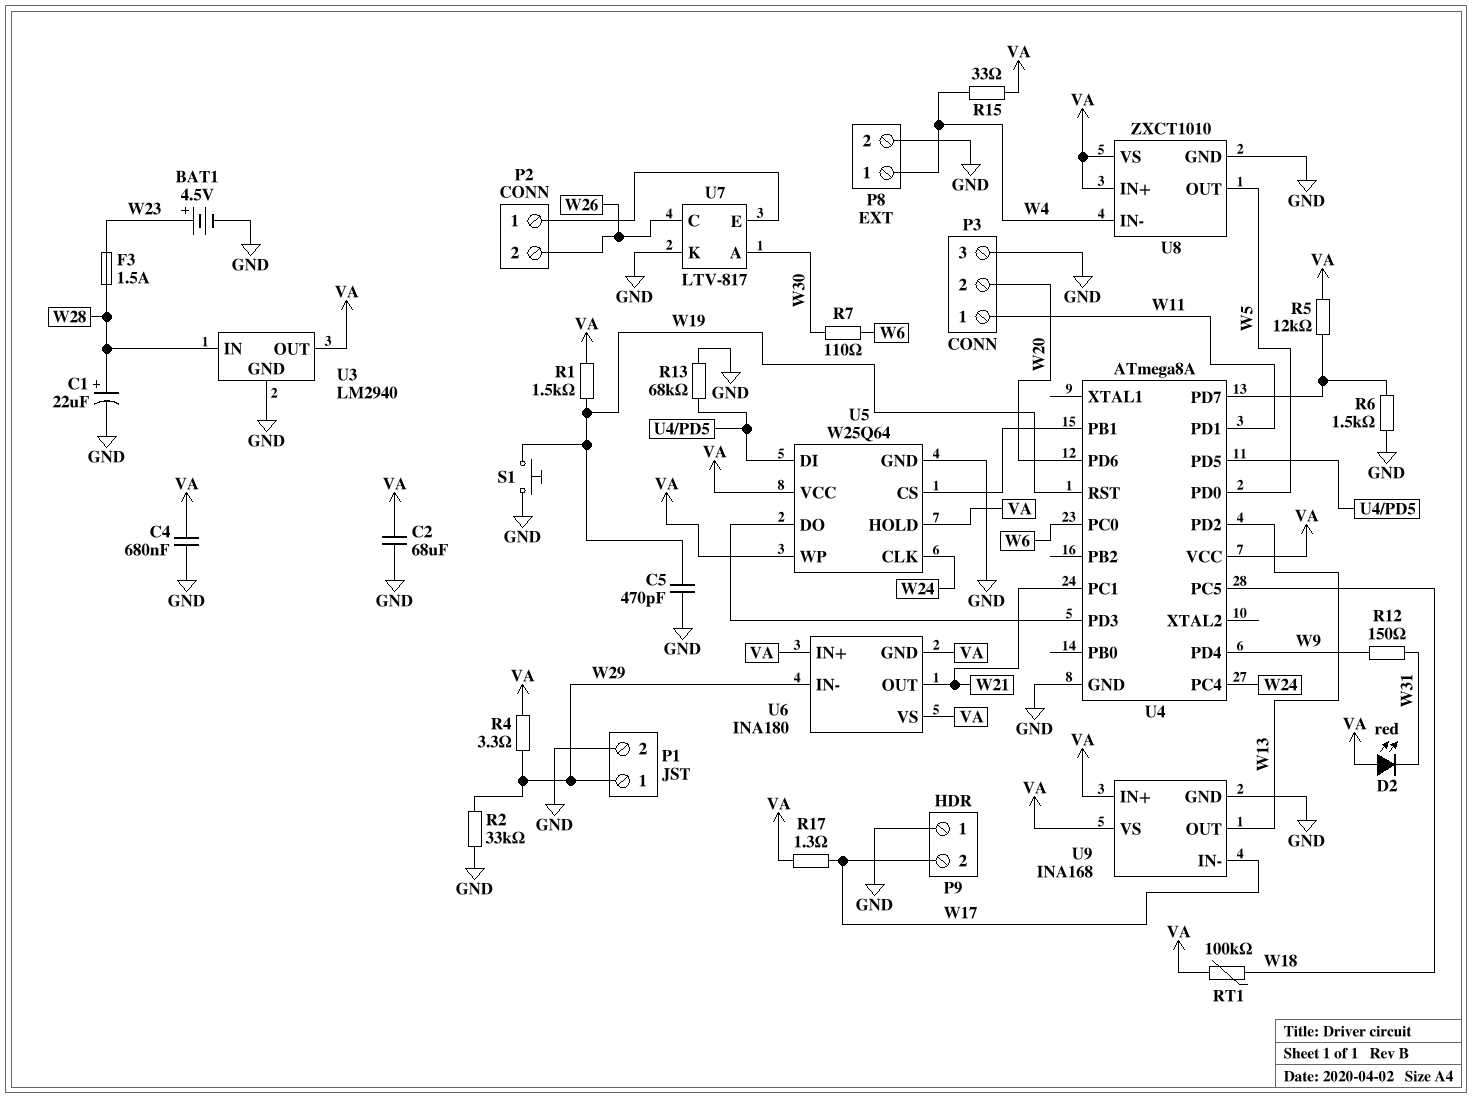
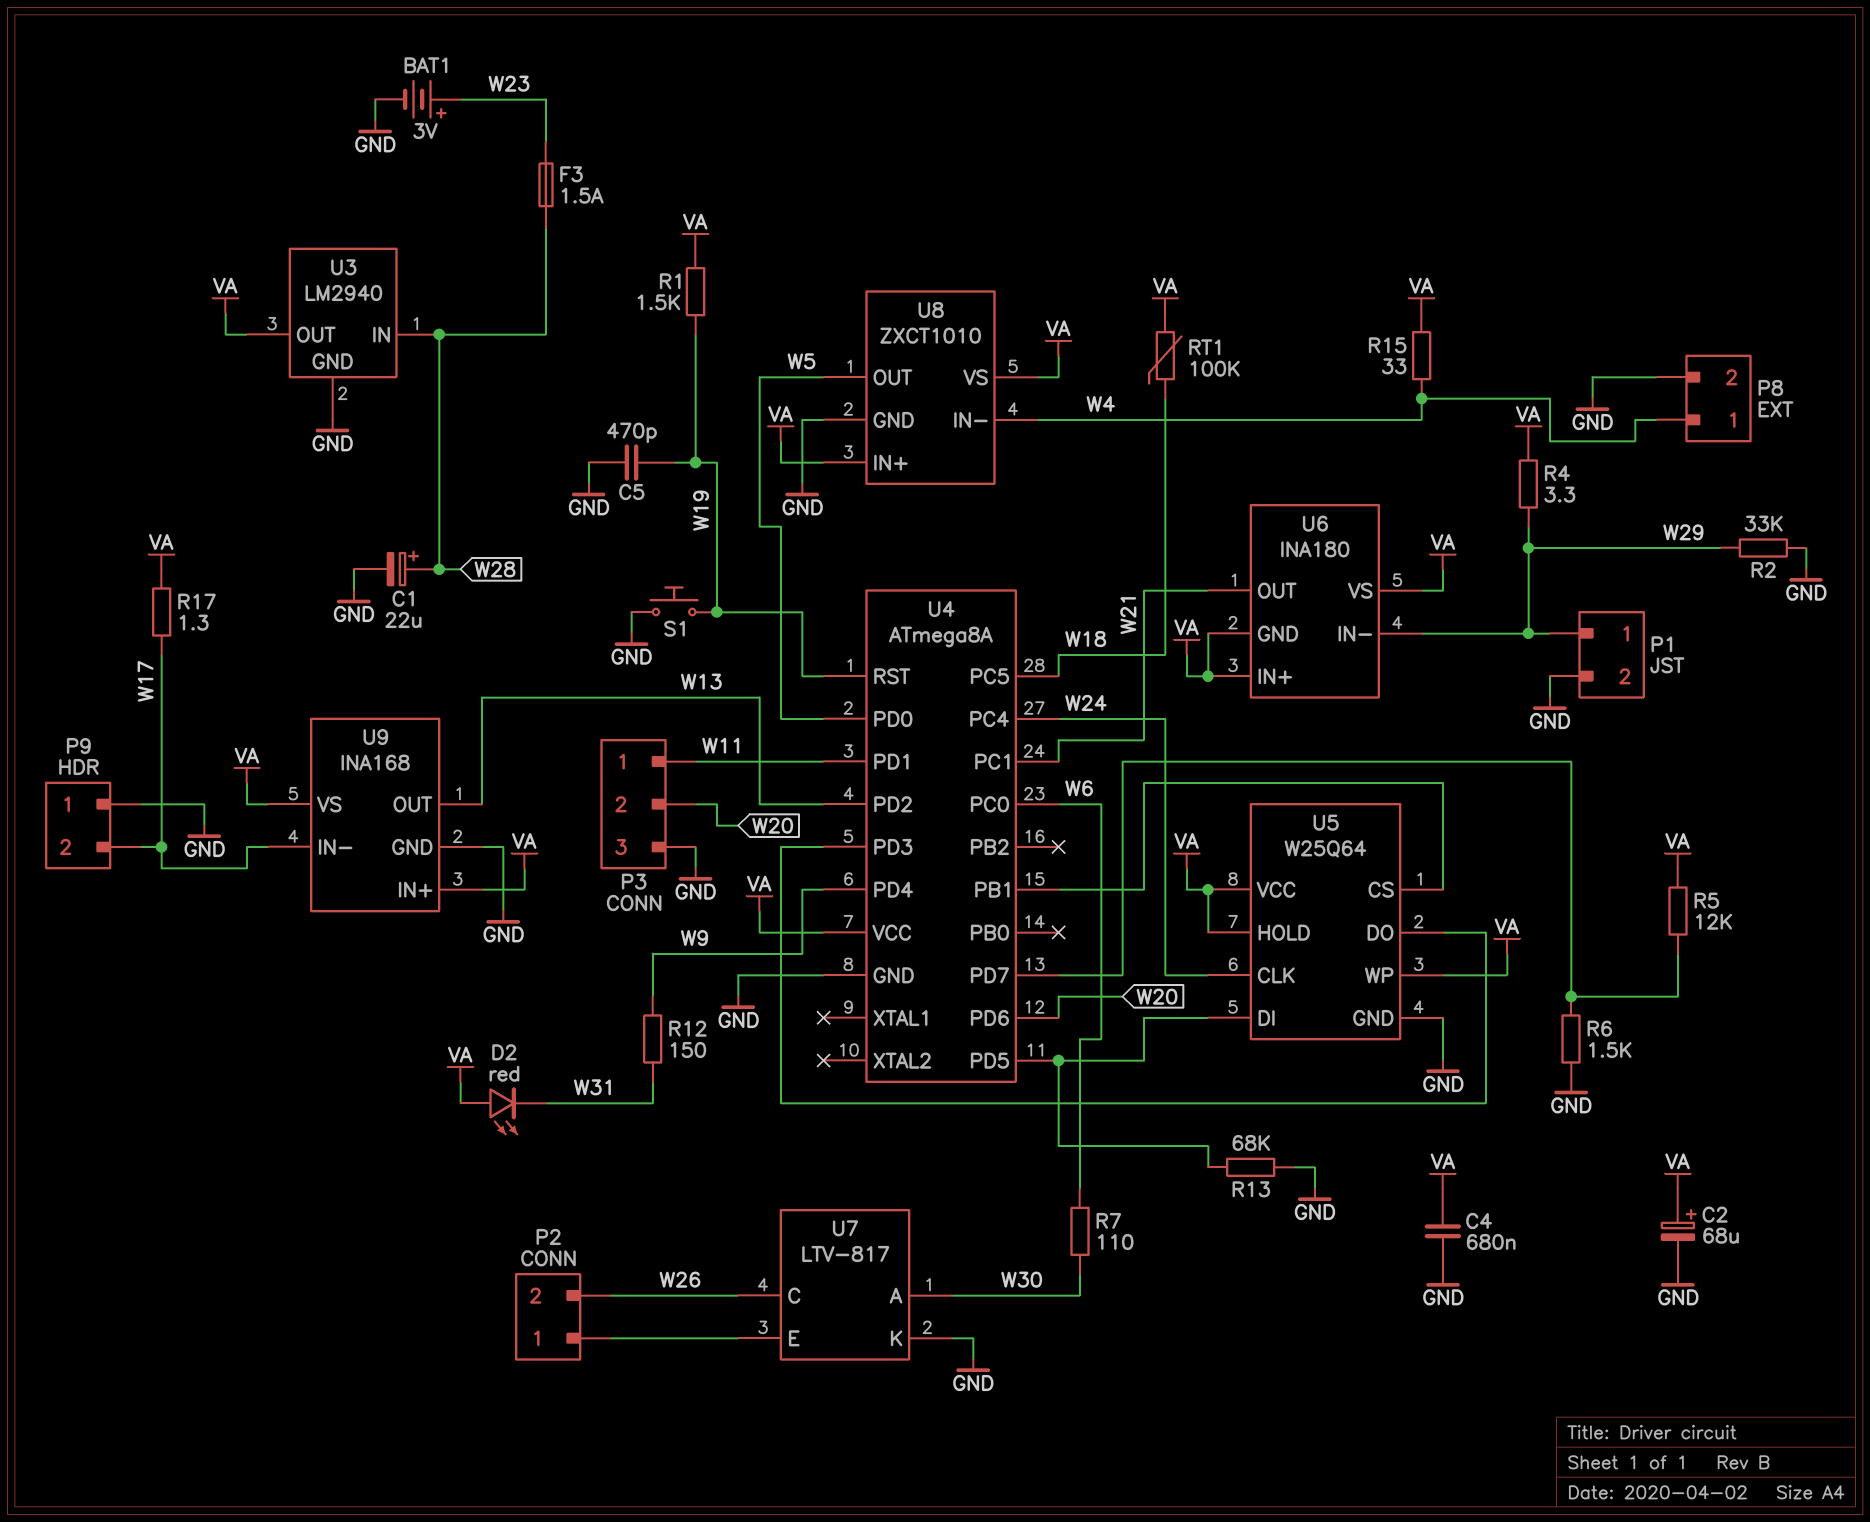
BAT1: 4.5V (plus W23, minus GND) -> 3V (plus W23, minus GND)
C2: 68uF (GND, VA) -> 68uF (plus VA, minus GND)

